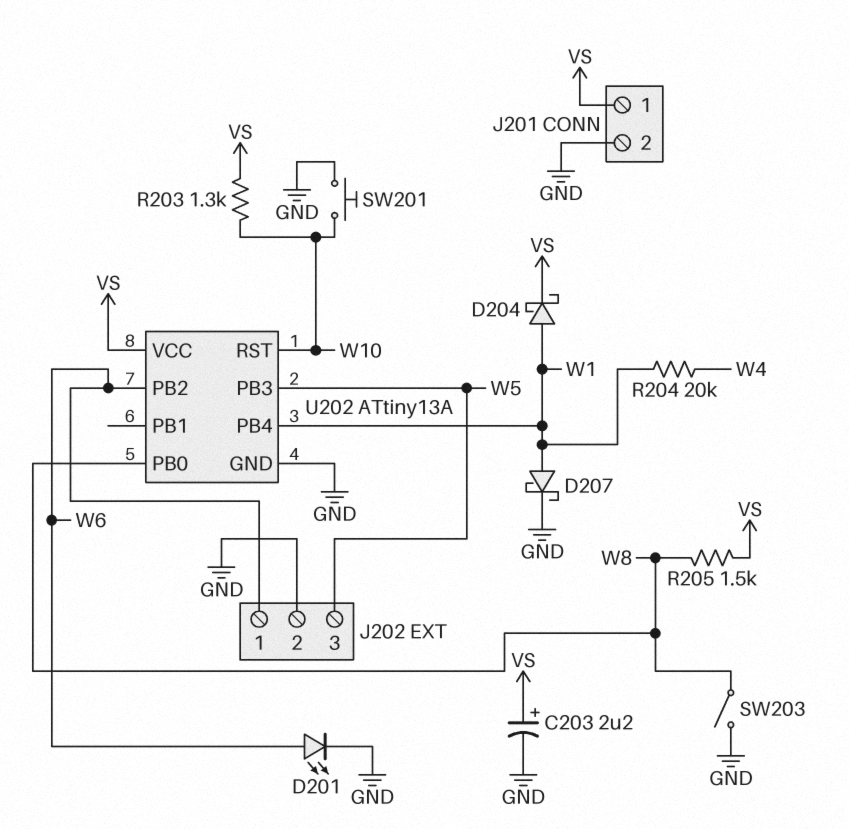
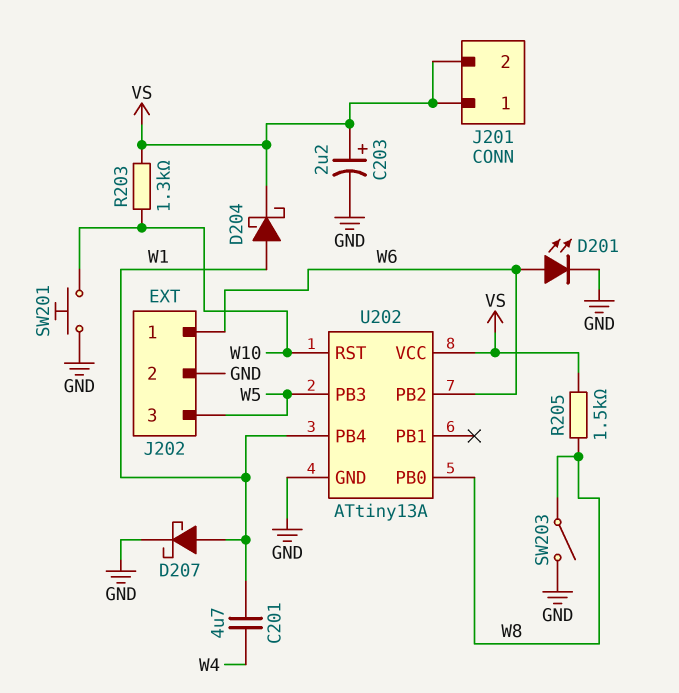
C201: none -> 4.7uF (W1, W4)
J201 pin 2: GND -> VS
R204: 20k (W1, W4) -> none

